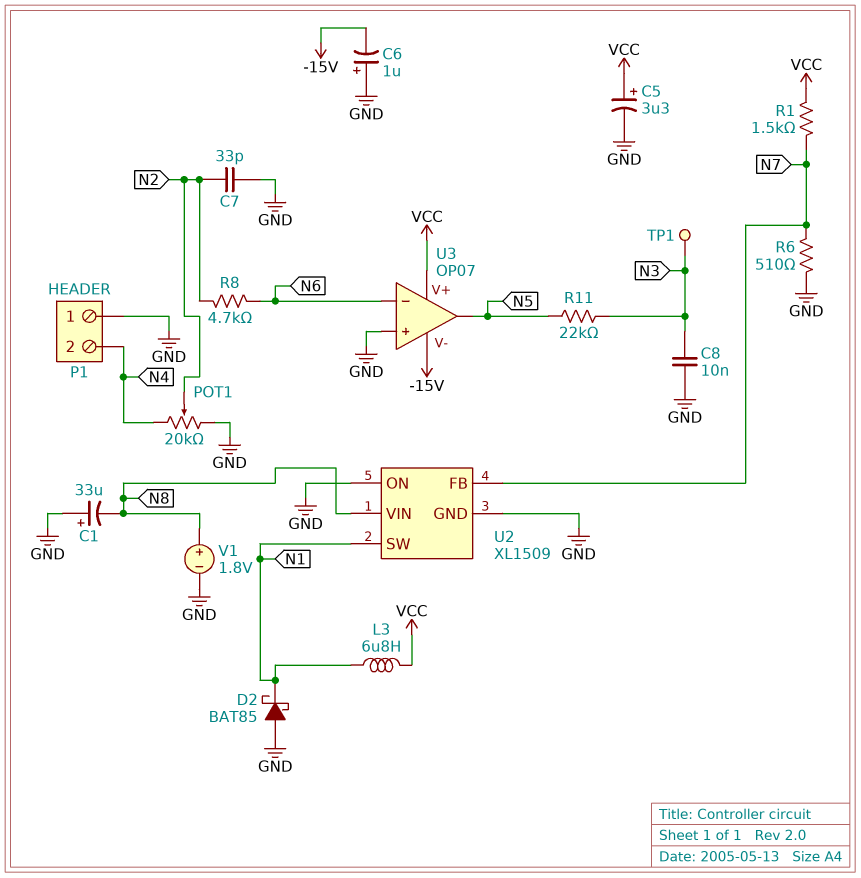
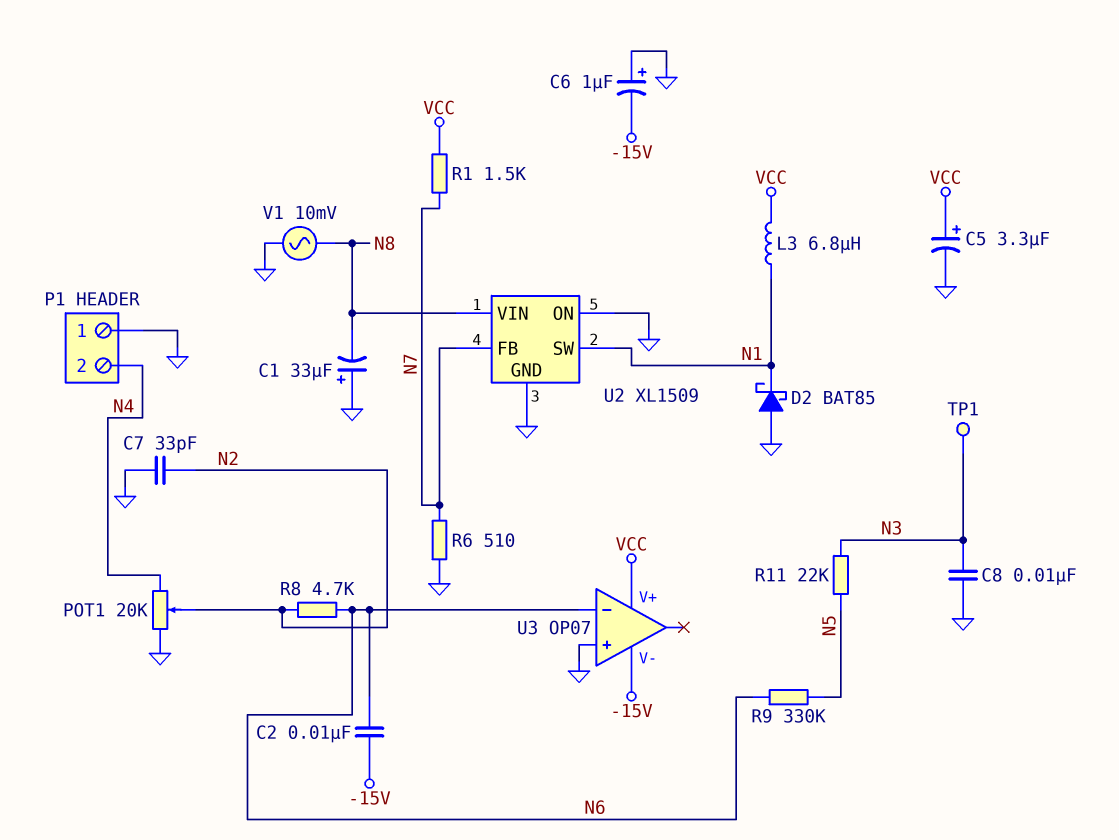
C2: none -> 10nF (-15V, N6)
R9: none -> 330k (N5, N6)
U3 pin out: N5 -> none
V1: 1.8V (plus N8, minus GND) -> AC 10mV (GND, N8)

